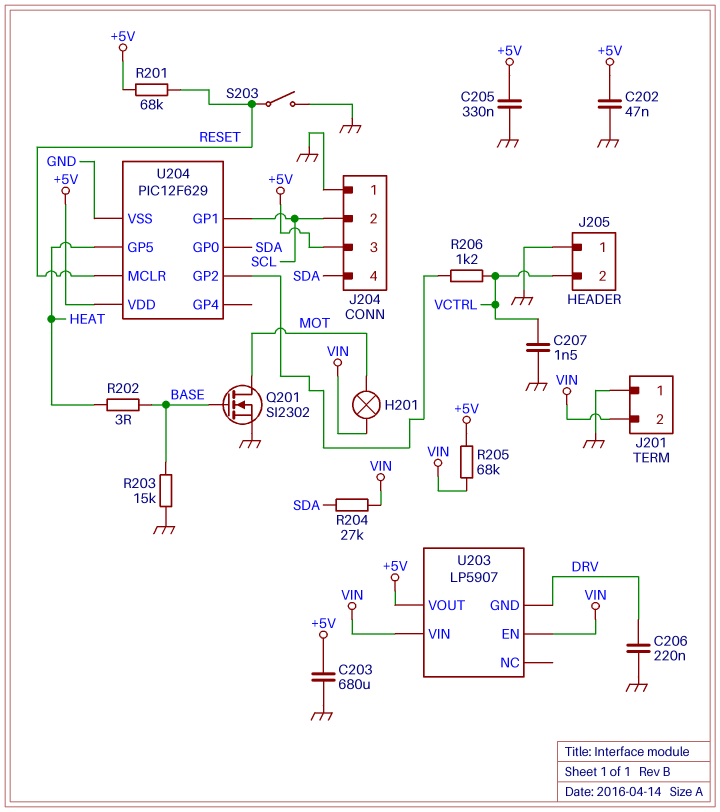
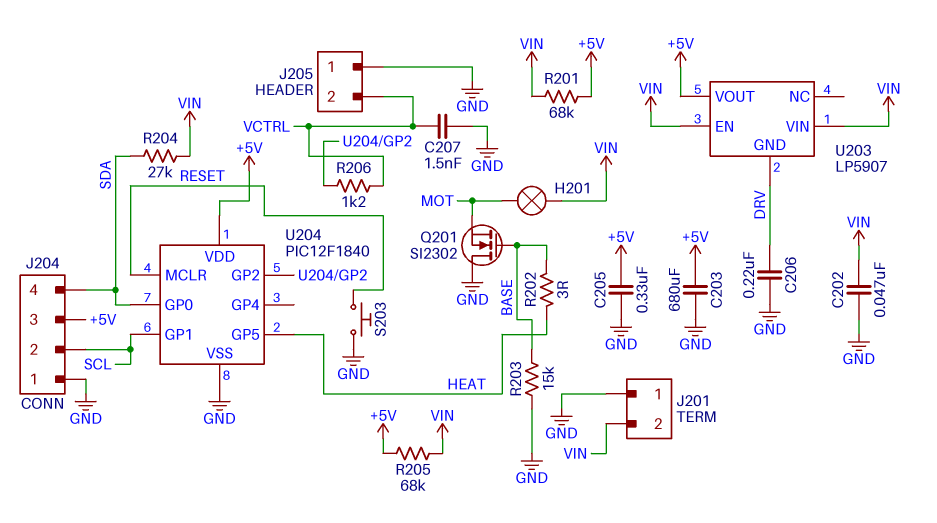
C202: 47nF (+5V, GND) -> 47nF (GND, VIN)
Q201: NMOS SI2302 (G BASE, D MOT, S GND) -> NMOS SI2302 (G BASE, D GND, S MOT)
R201: 68k (+5V, RESET) -> 68k (+5V, VIN)
S203: switch (GND, RESET) -> button (GND, RESET)
U204: PIC12F629 -> PIC12F1840

